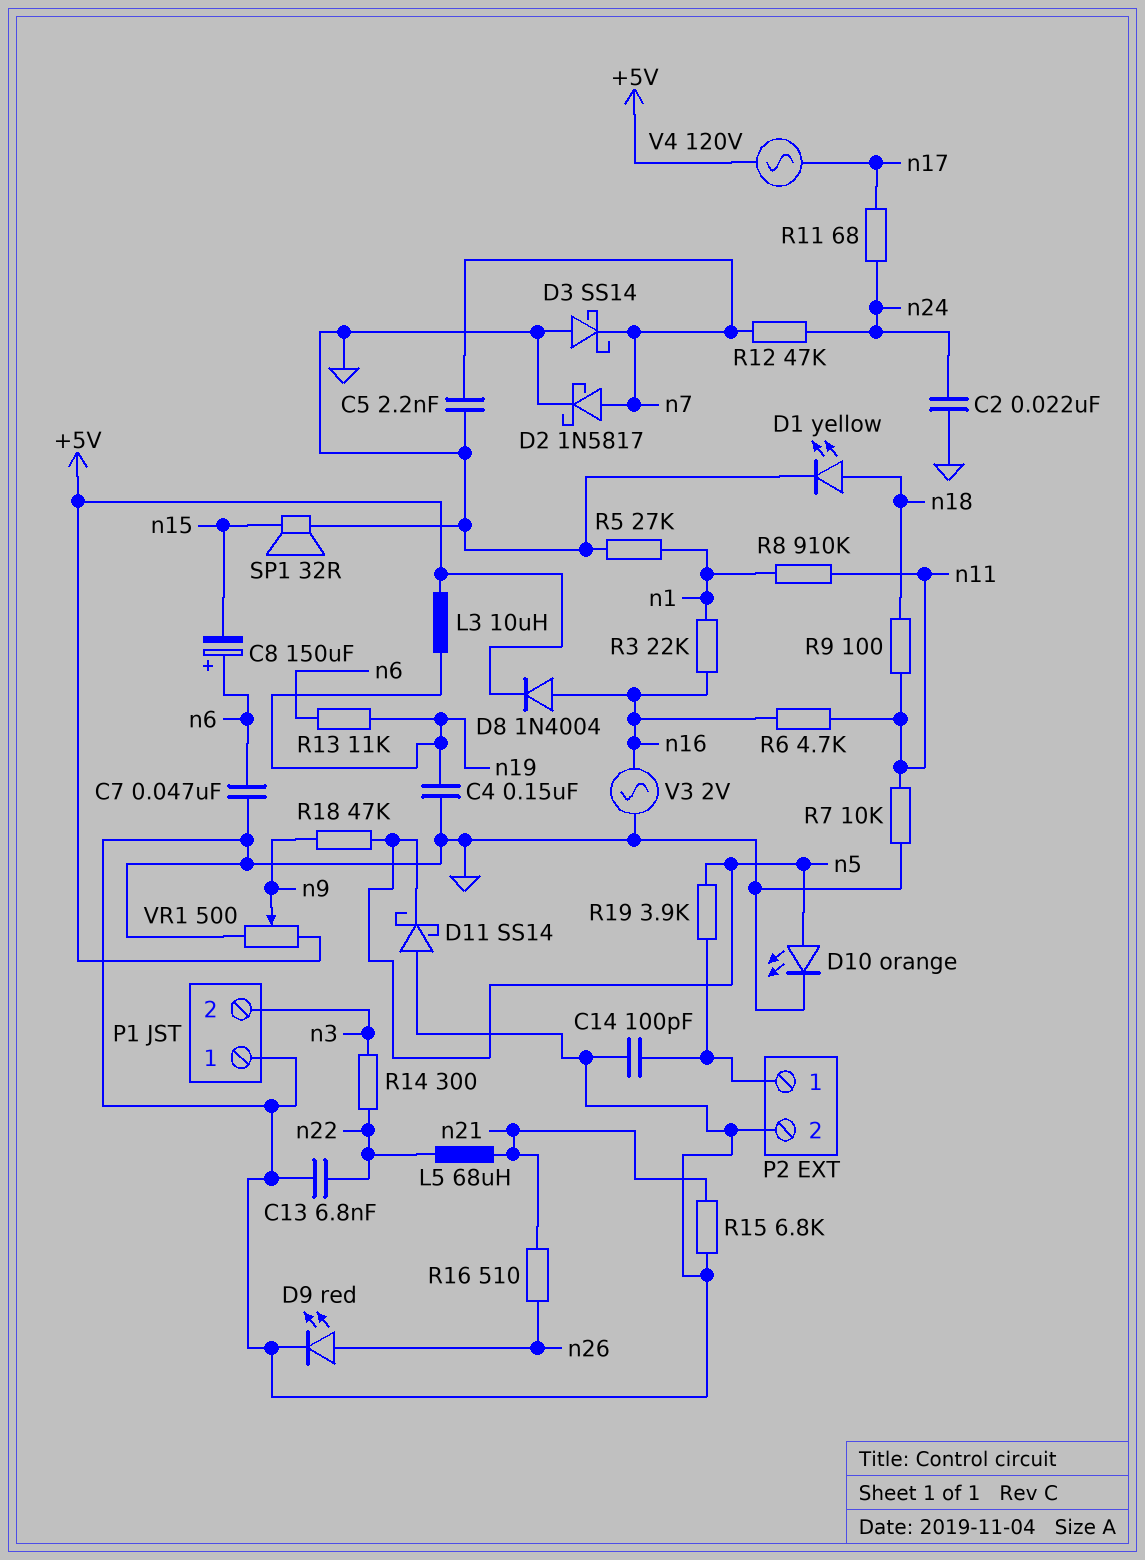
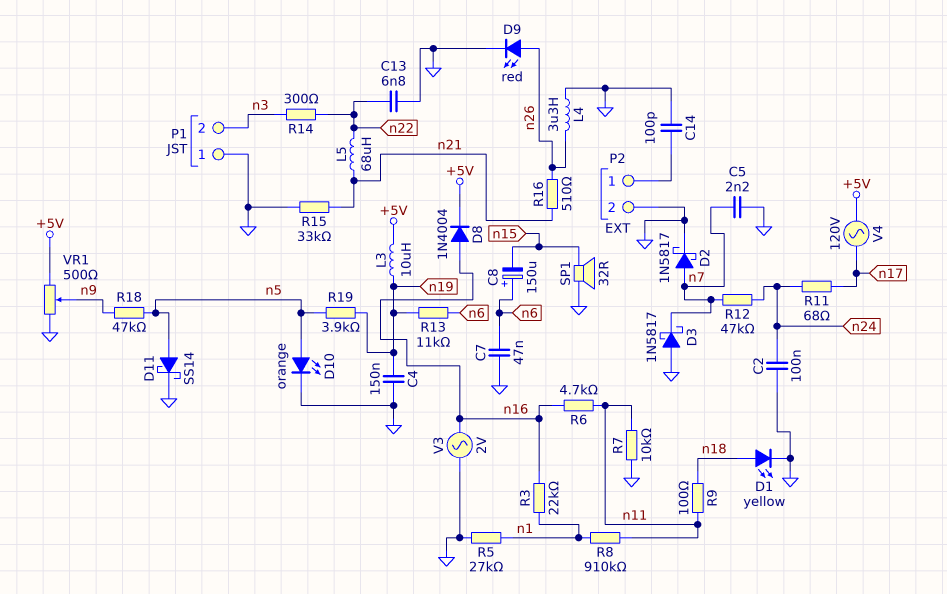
C2: 22nF (GND, n24) -> 100nF (GND, n24)
D3: schottky SS14 (A GND, K n7) -> schottky 1N5817 (A GND, K n7)
D11: schottky SS14 (A GND, K n5) -> schottky SS14 (A n5, K GND)
L4: none -> 3.3uH (GND, n26)
R15: 6.8k (GND, n21) -> 33k (GND, n21)
R19: 3.9k (P2/1, n5) -> 3.9k (n5, n19)

